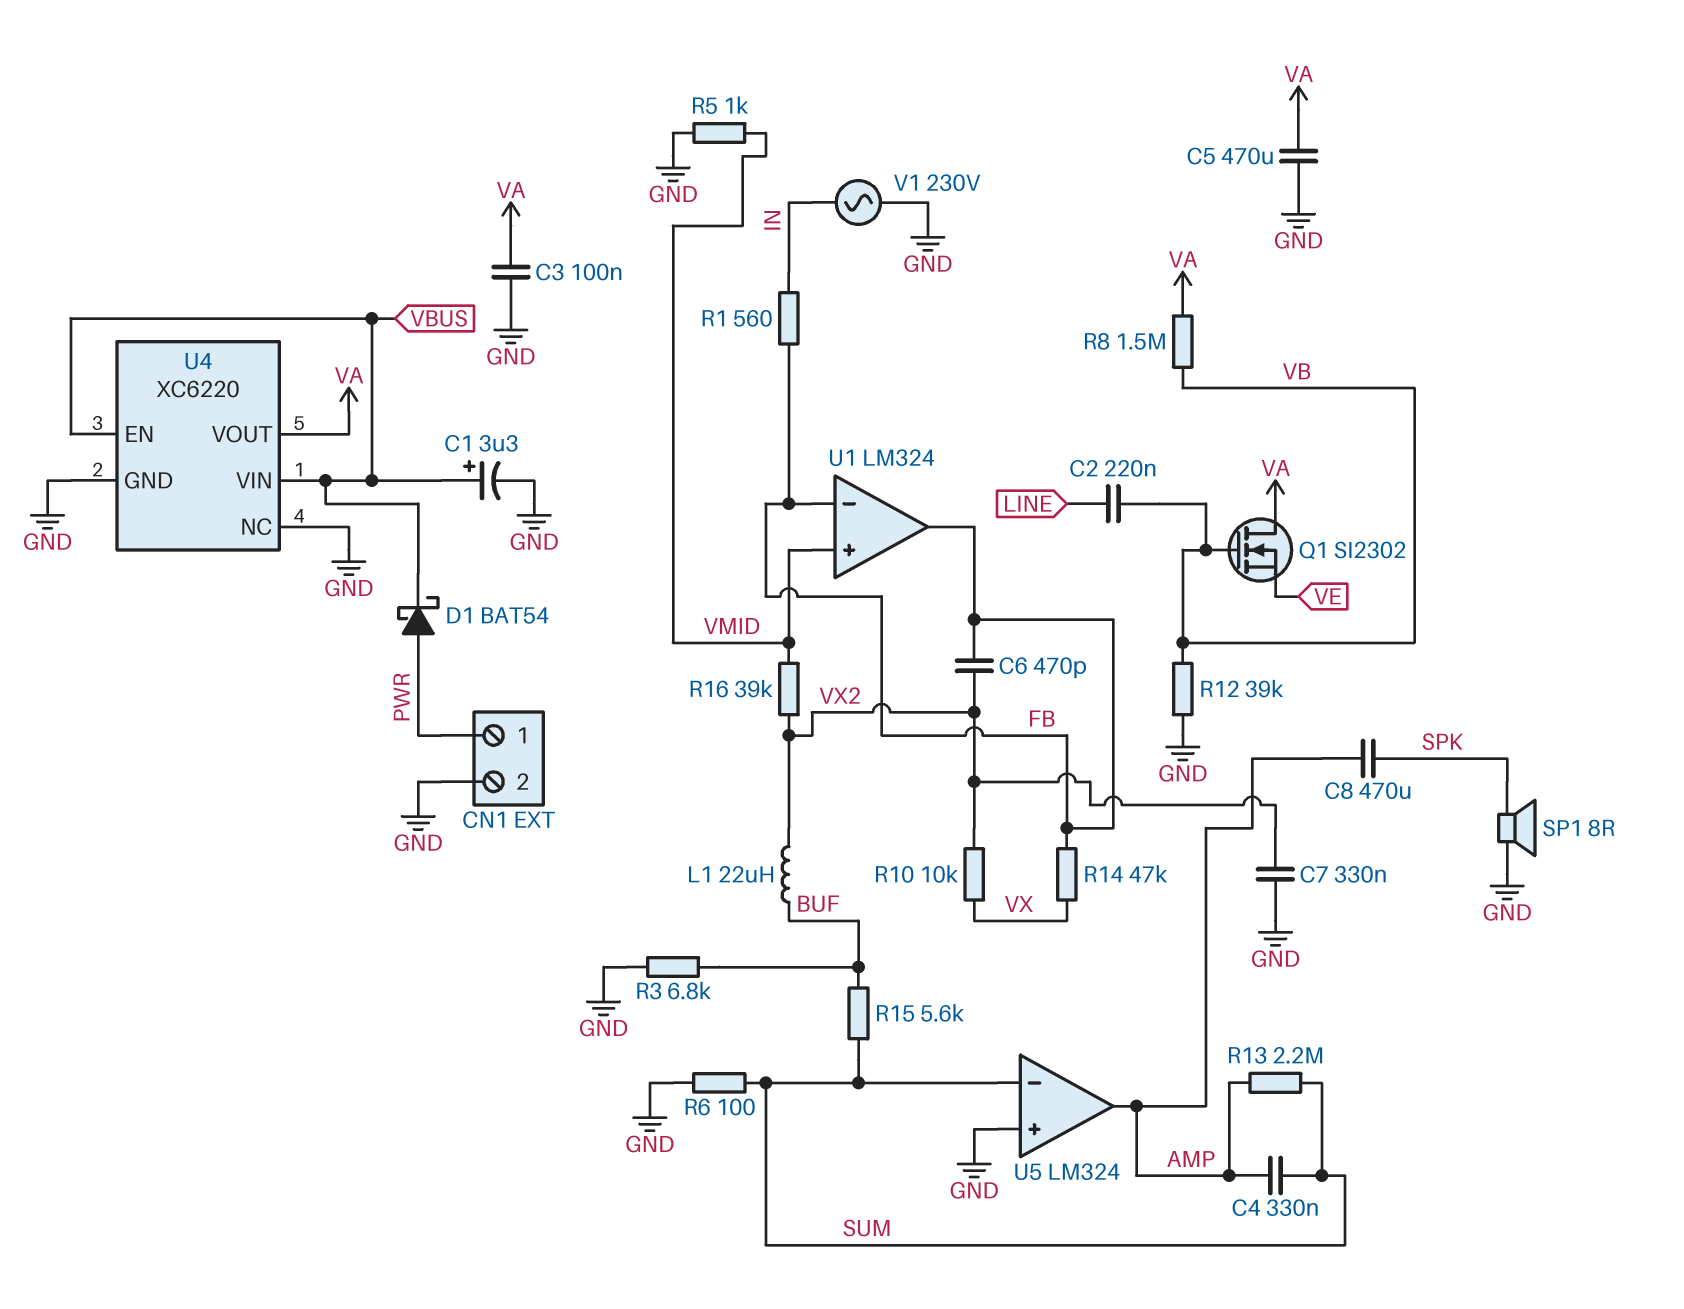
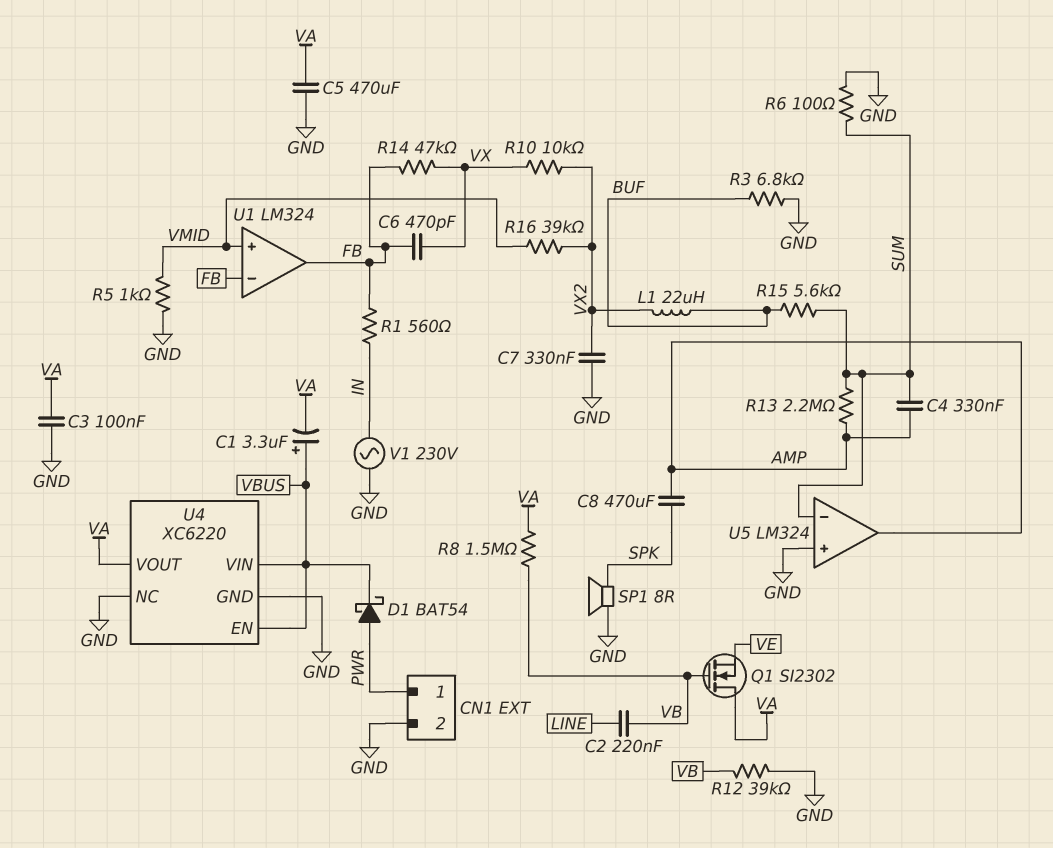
C1: 3.3uF (plus VBUS, minus GND) -> 3.3uF (plus VBUS, minus VA)
C6: 470pF (FB, VX2) -> 470pF (FB, VX)

